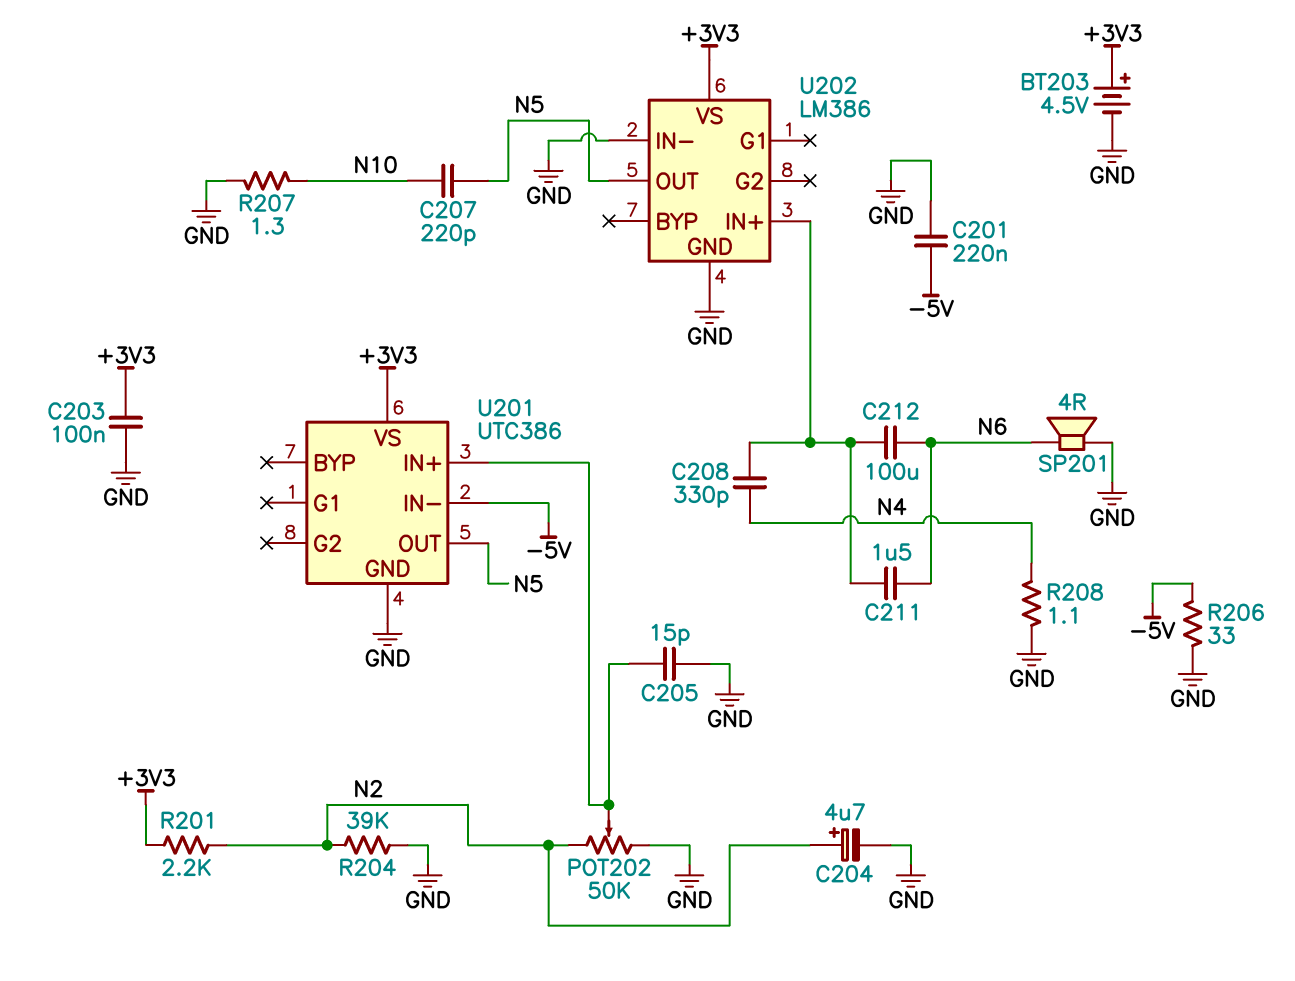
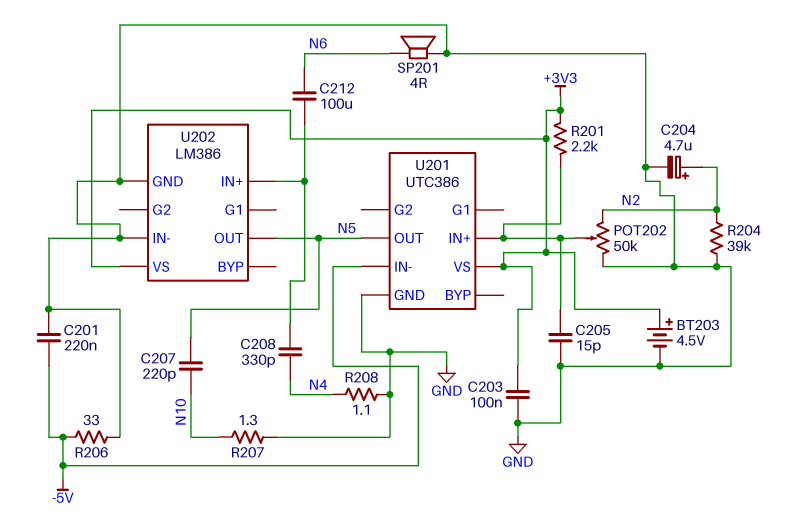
C211: 1.5uF (N6, U202/IN+) -> none
R201: 2.2k (+3V3, N2) -> 2.2k (+3V3, U201/IN+)

